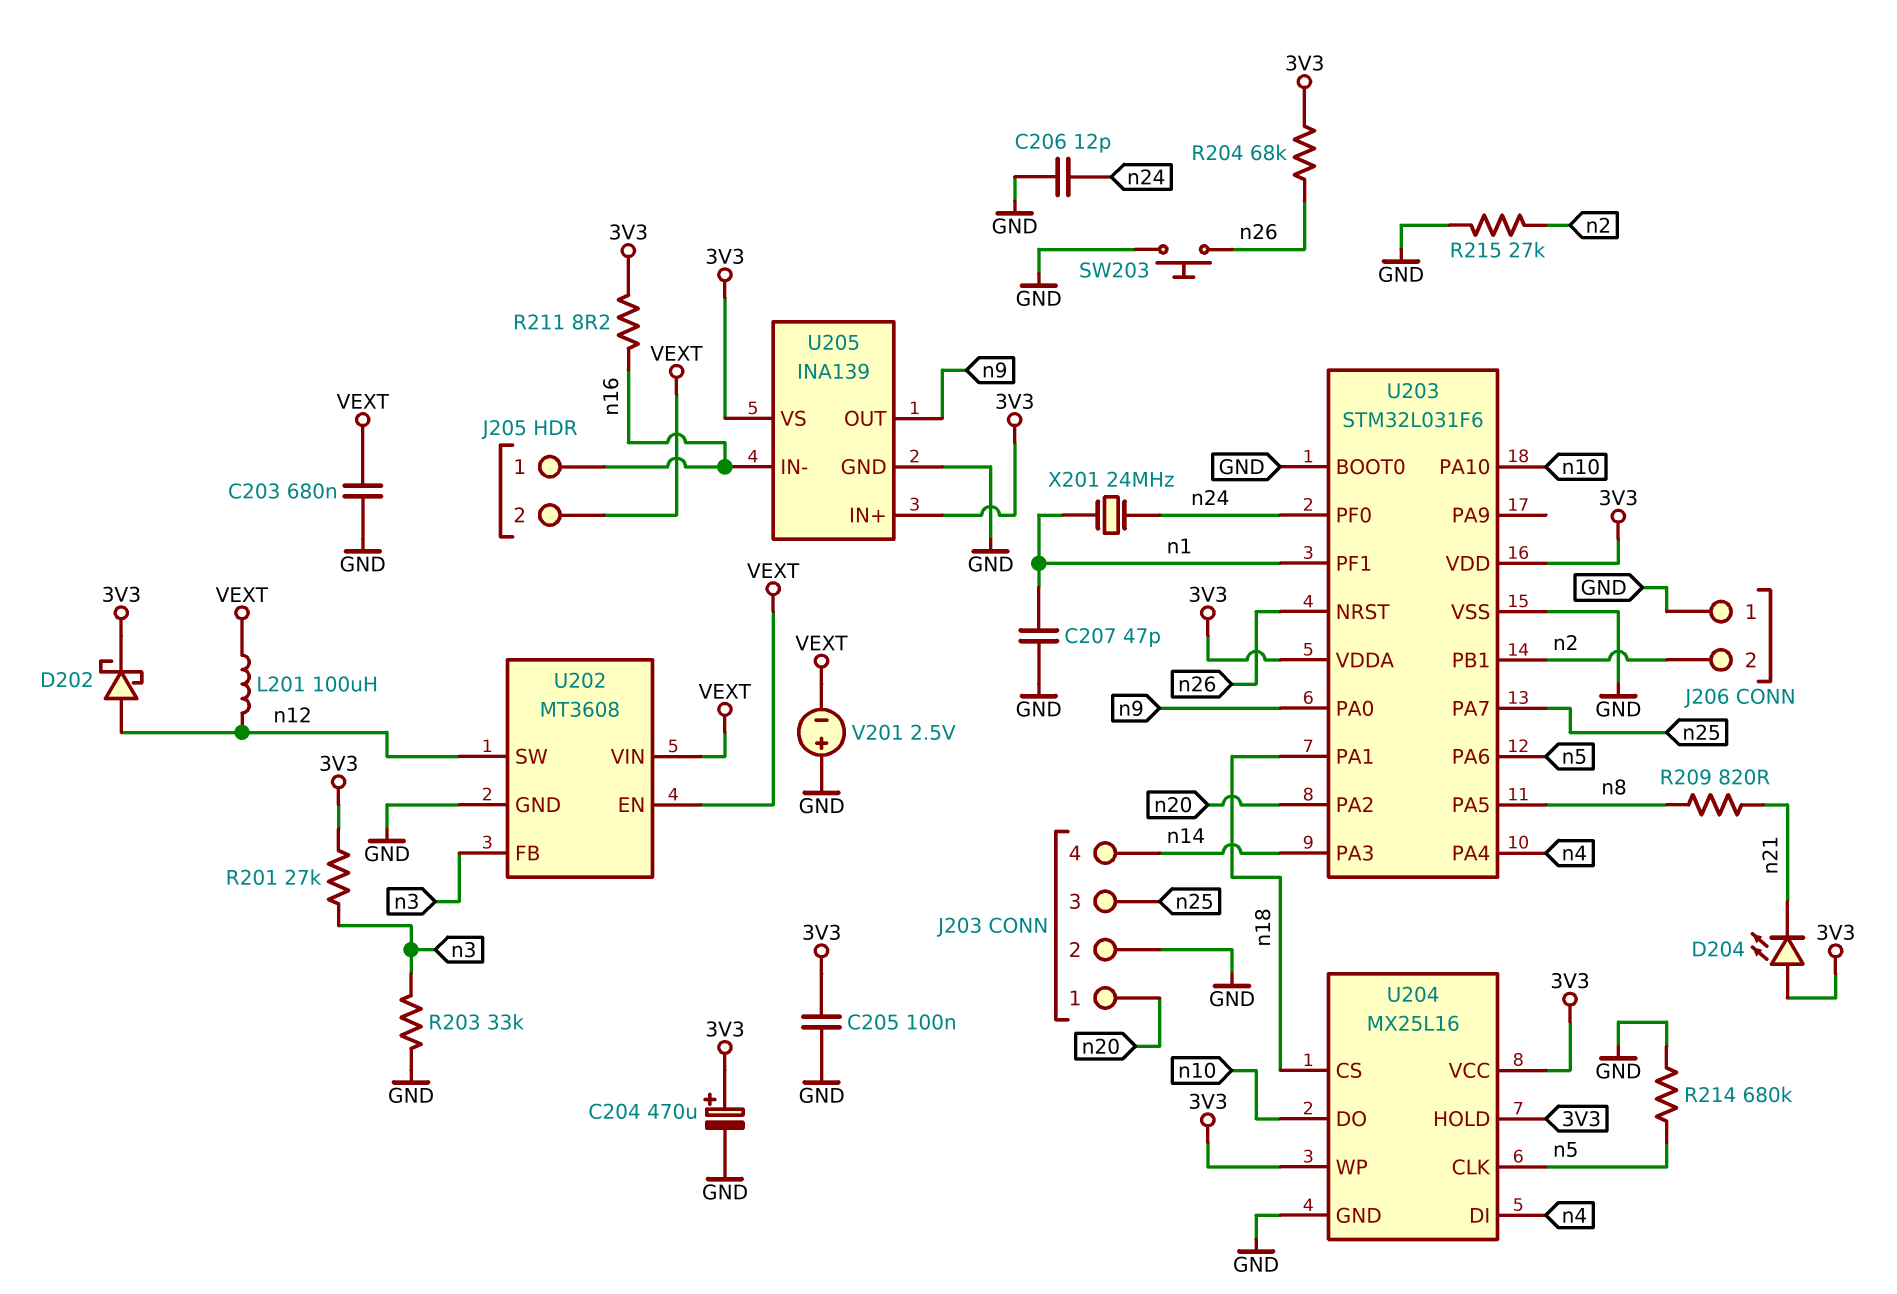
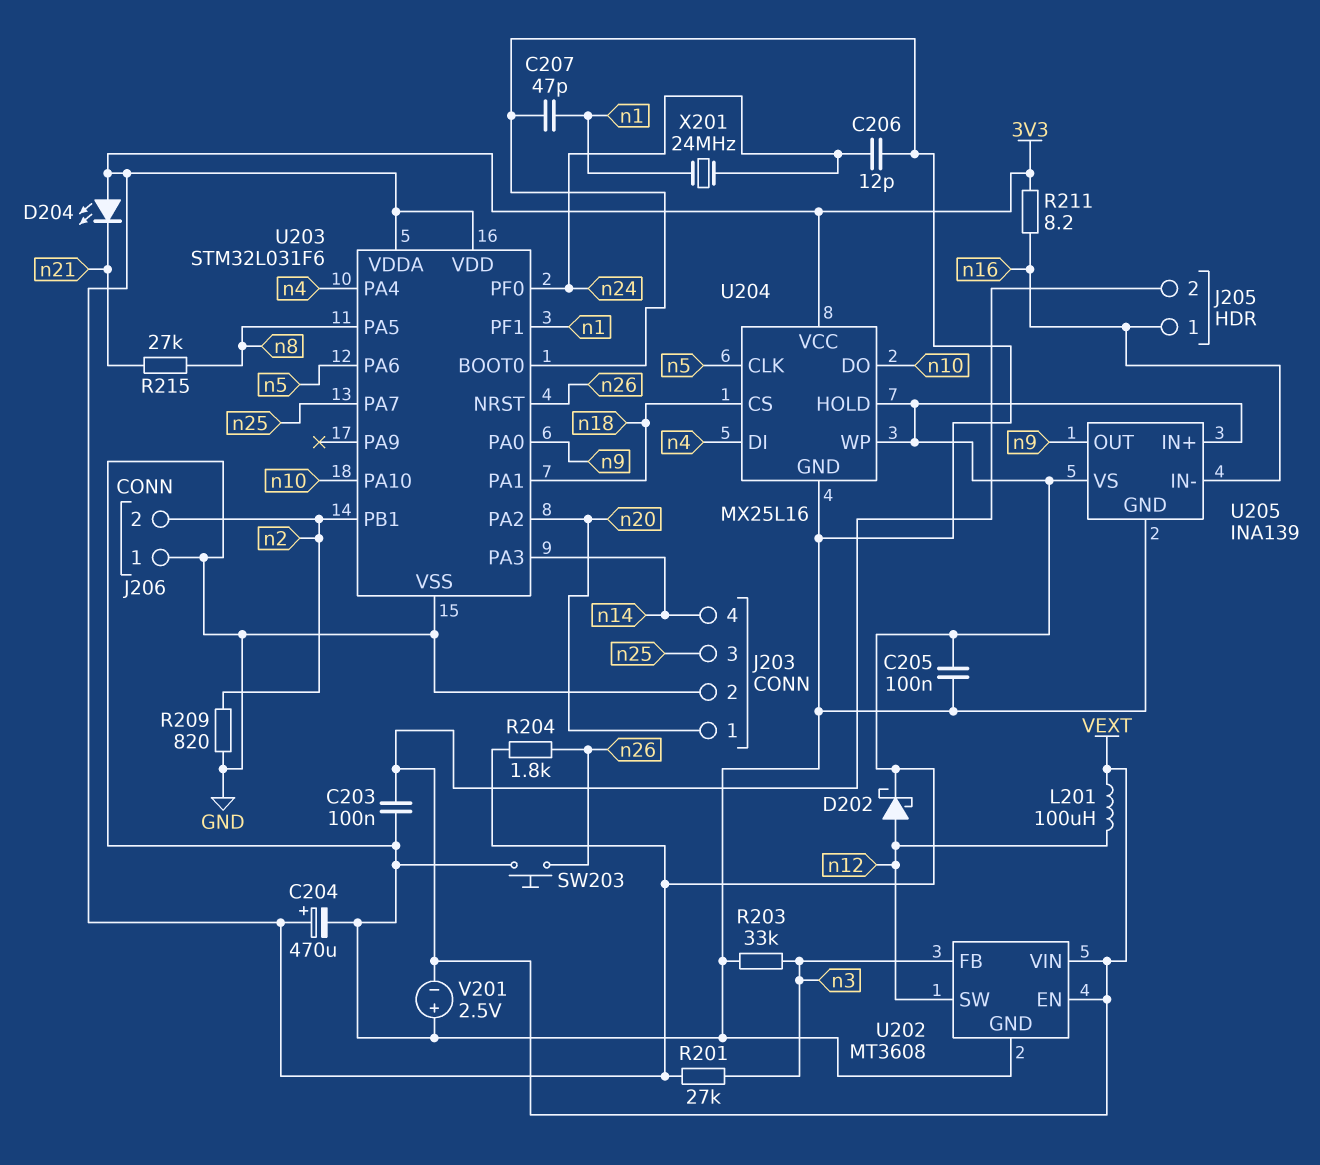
C203: 680nF (GND, VEXT) -> 100nF (GND, VEXT)
R204: 68k (3V3, n26) -> 1.8k (3V3, n26)
R209: 820 (n8, n21) -> 820 (GND, n2)
R214: 680k (GND, n5) -> none
R215: 27k (GND, n2) -> 27k (n8, n21)

